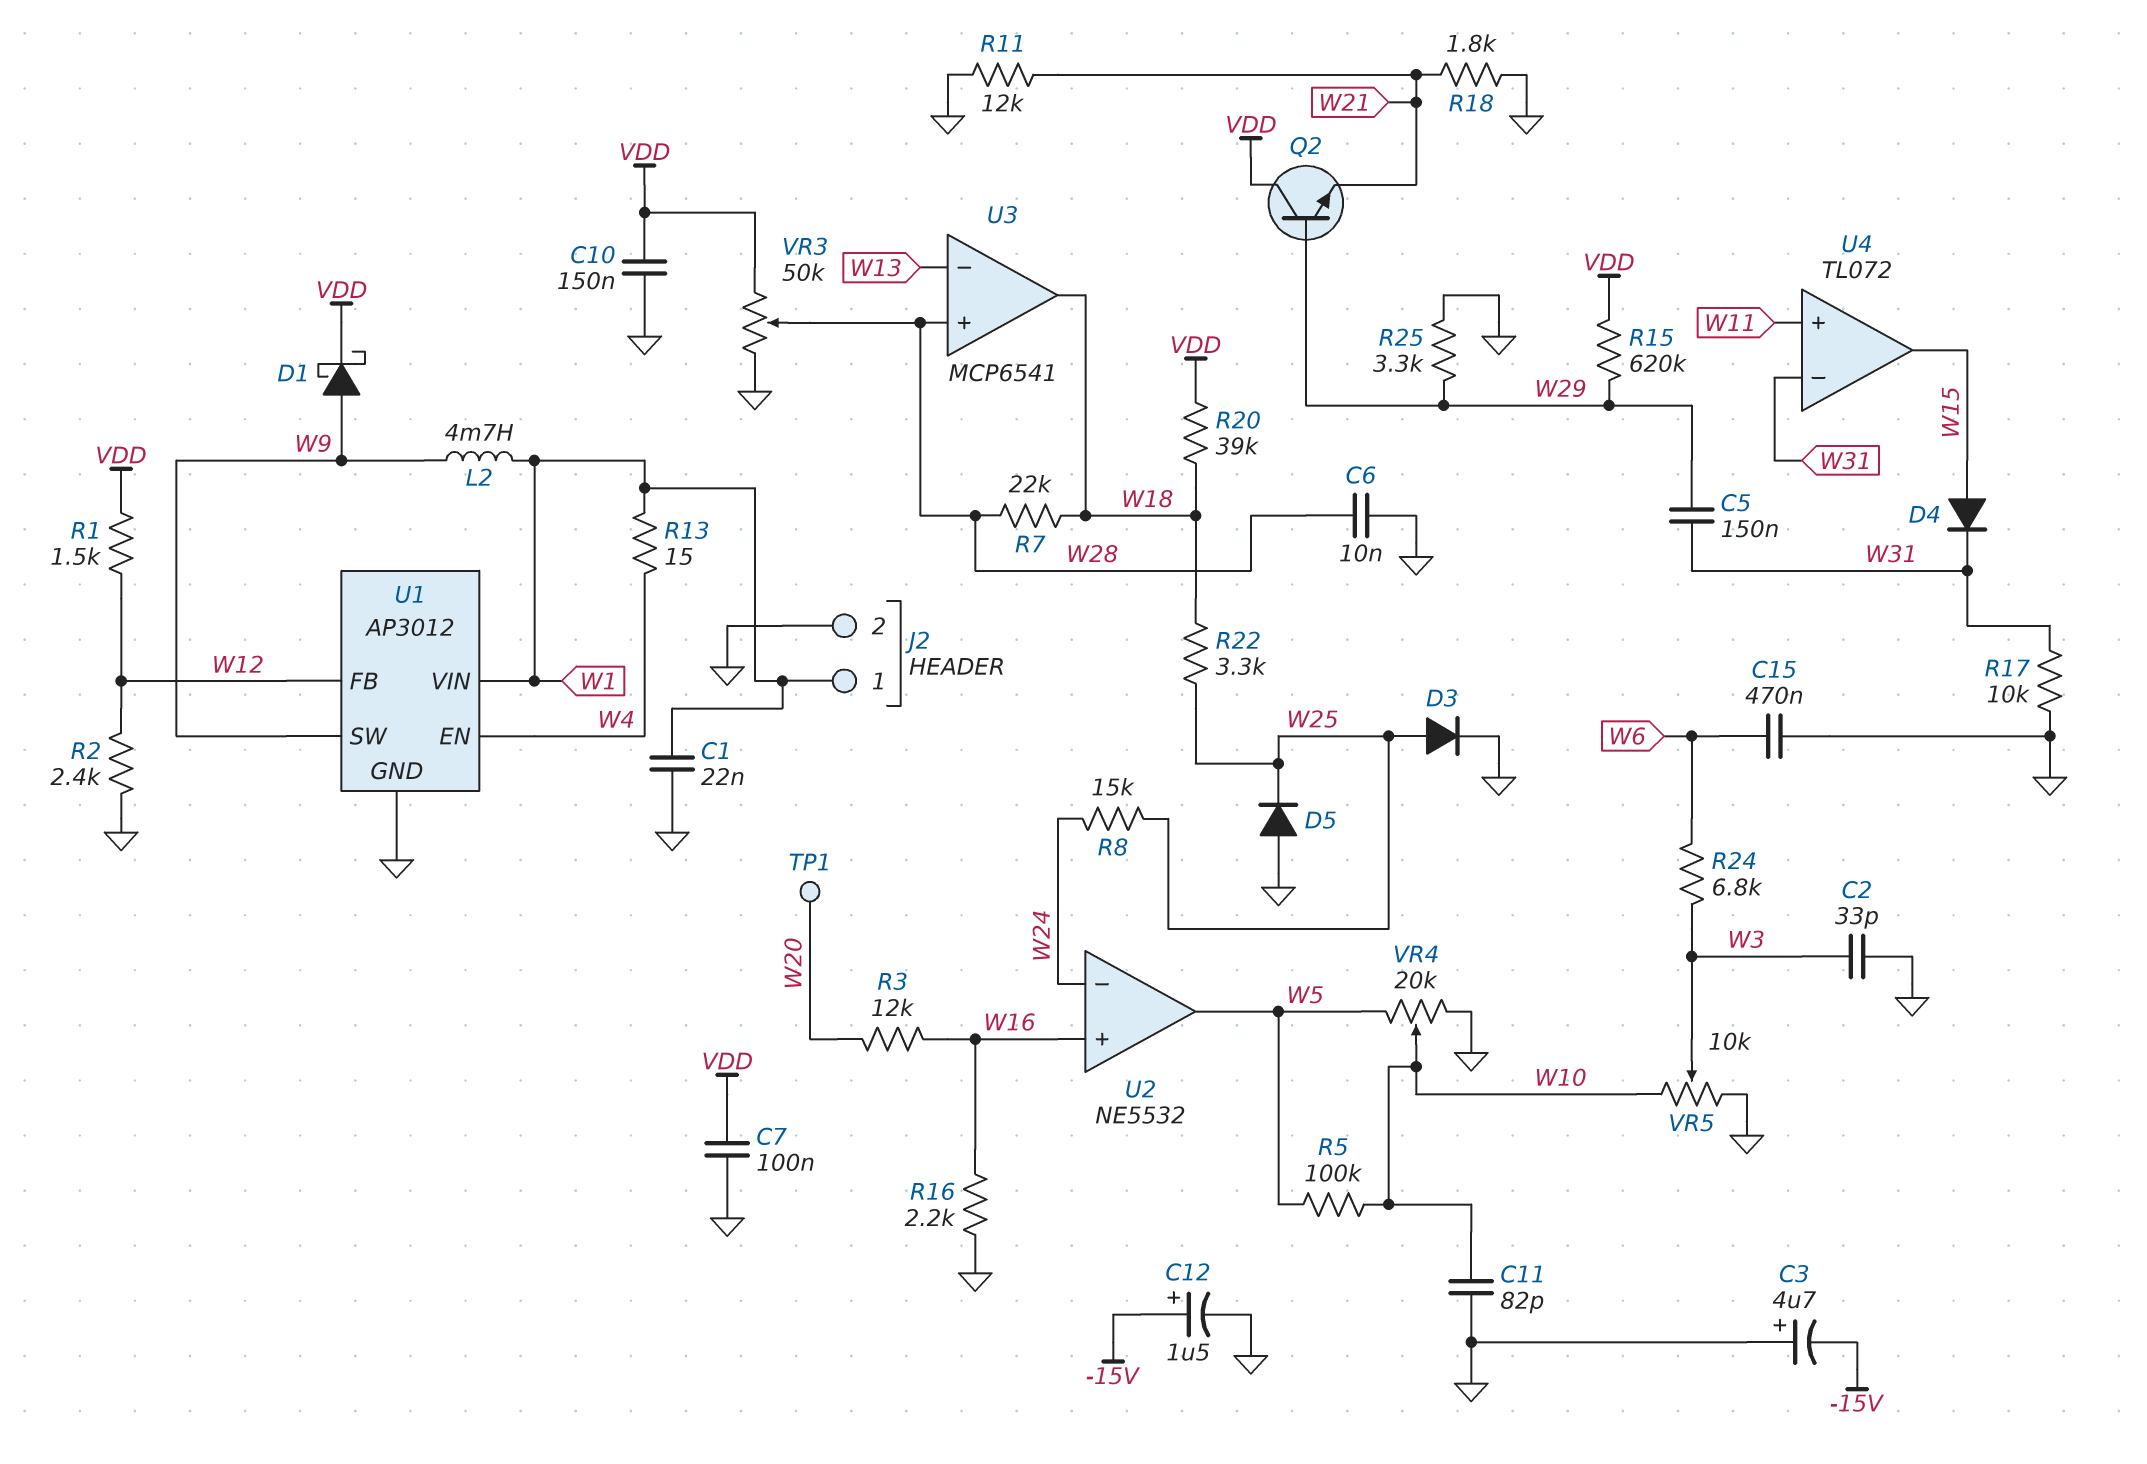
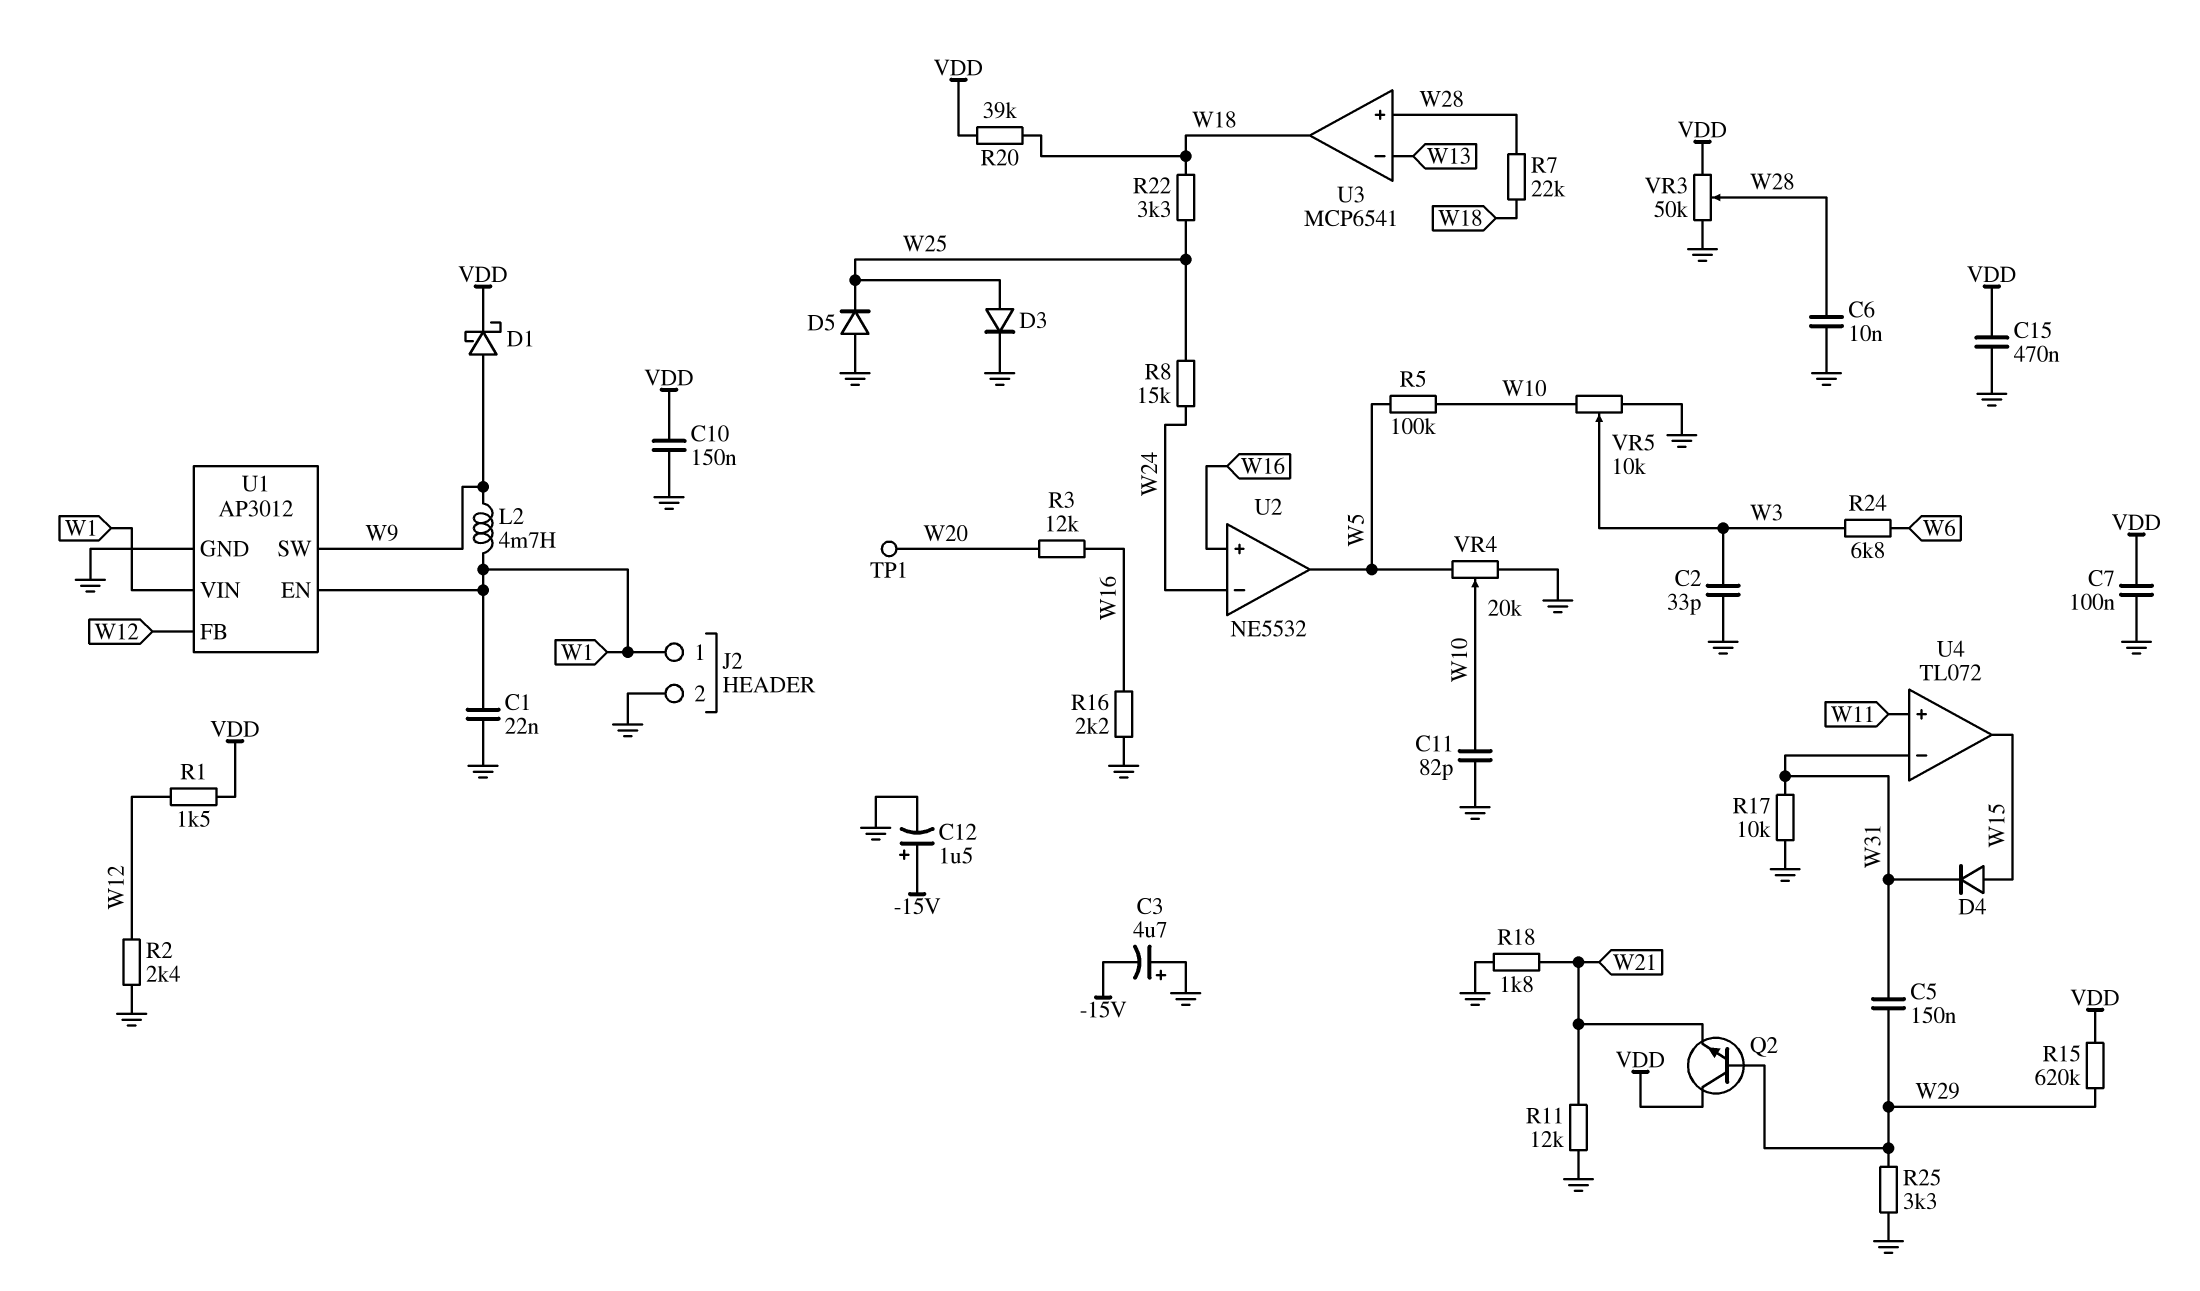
C15: 470nF (GND, W6) -> 470nF (GND, VDD)
R13: 15 (W1, W4) -> none
U1 pin EN: W4 -> W1

